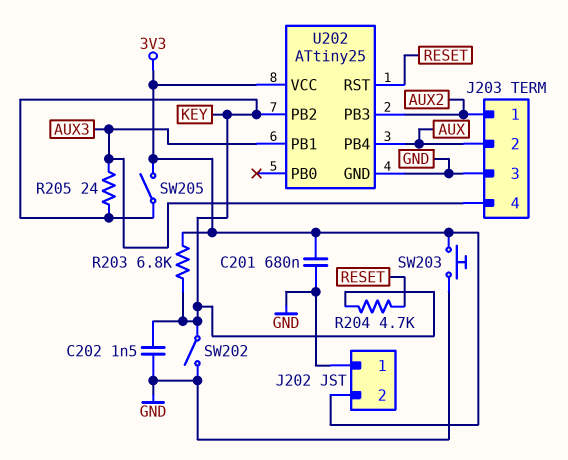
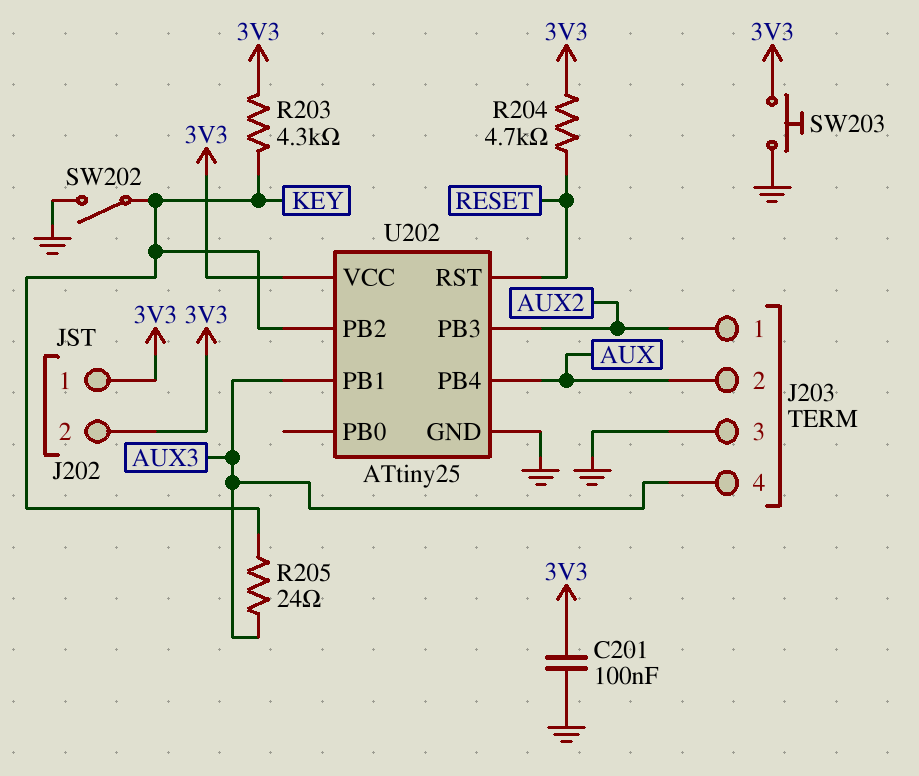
C201: 680nF (3V3, GND) -> 100nF (3V3, GND)
C202: 1.5nF (GND, KEY) -> none
J202 pin 1: GND -> 3V3
R203: 6.8k (3V3, KEY) -> 4.3k (3V3, KEY)
R204: 4.7k (KEY, RESET) -> 4.7k (3V3, RESET)
SW205: switch (3V3, KEY) -> none

